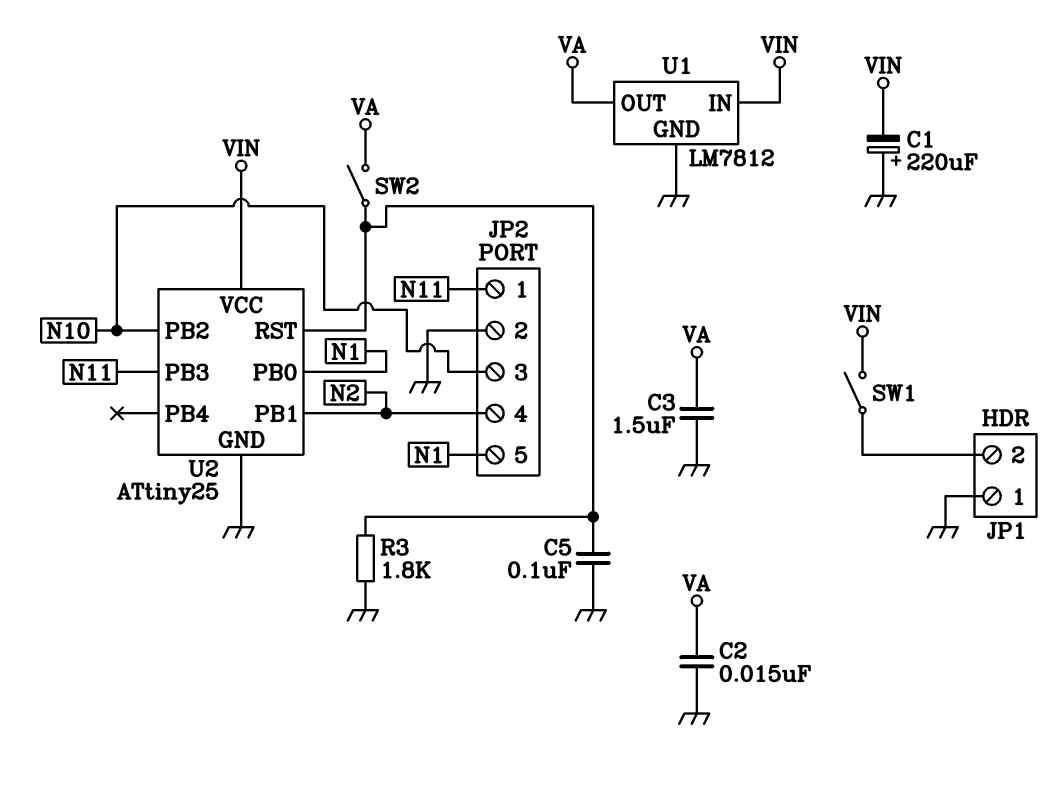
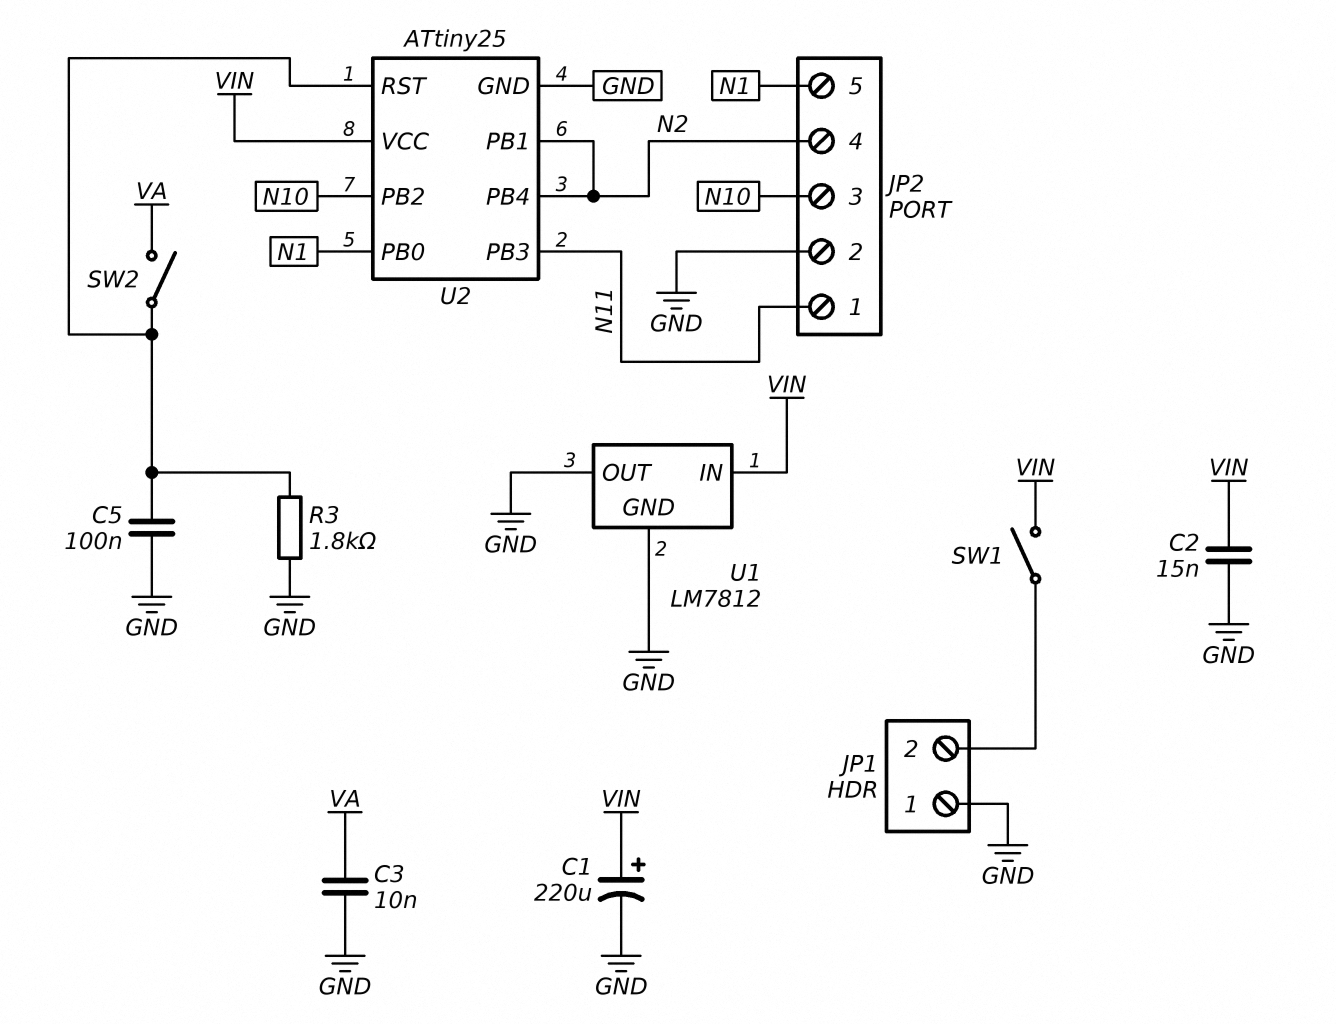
C1: 220uF (plus GND, minus VIN) -> 220uF (plus VIN, minus GND)
C2: 15nF (GND, VA) -> 15nF (GND, VIN)
C3: 1.5uF (GND, VA) -> 10nF (GND, VA)
U1 pin OUT: VA -> GND
U2 pin PB4: none -> N2

